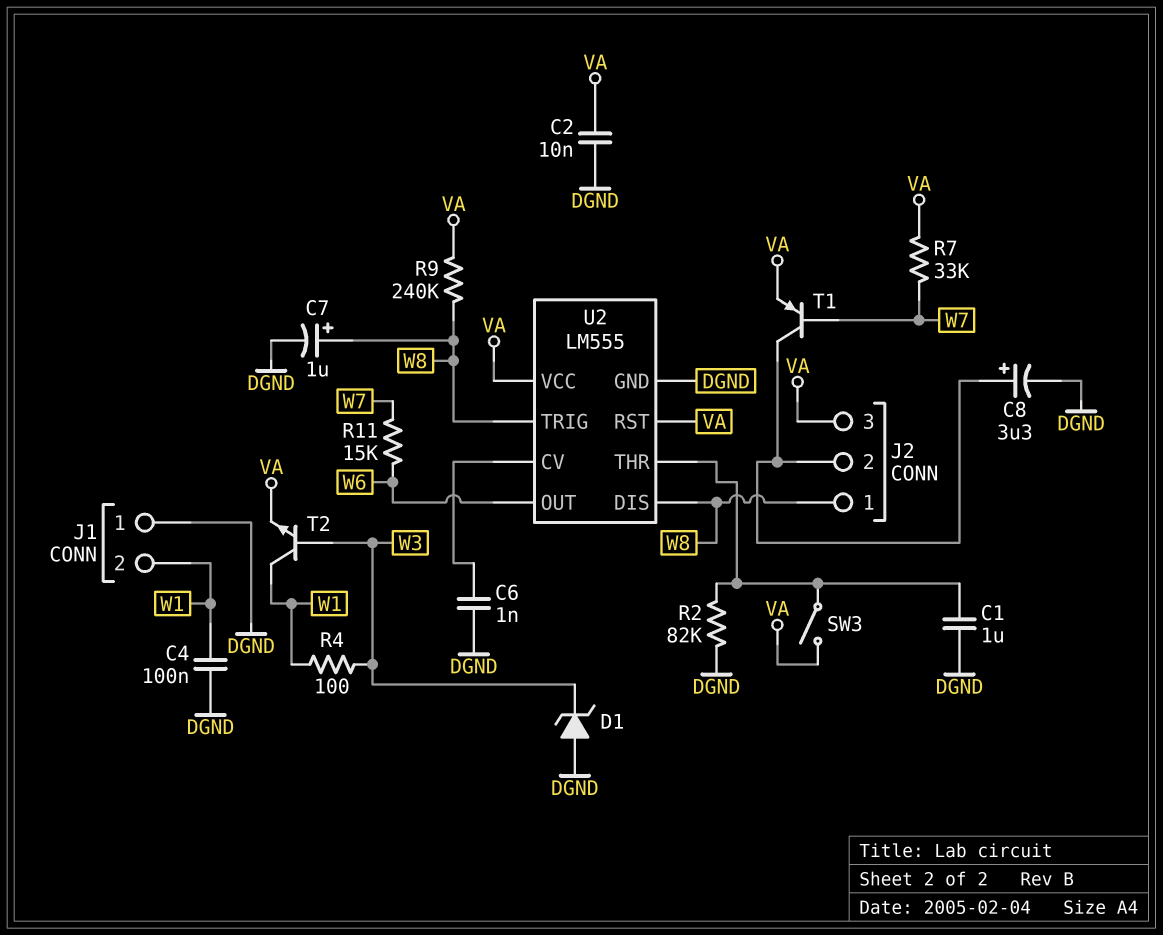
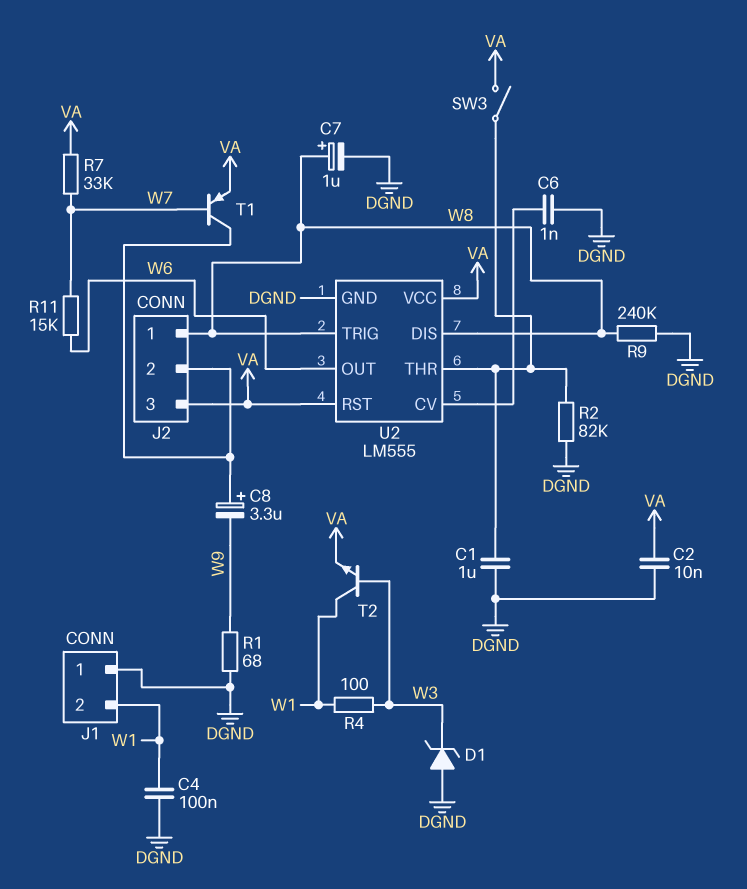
C8: 3.3uF (plus J2/2, minus DGND) -> 3.3uF (plus J2/2, minus W9)
R1: none -> 68 (DGND, W9)
R9: 240k (VA, W8) -> 240k (DGND, W8)

